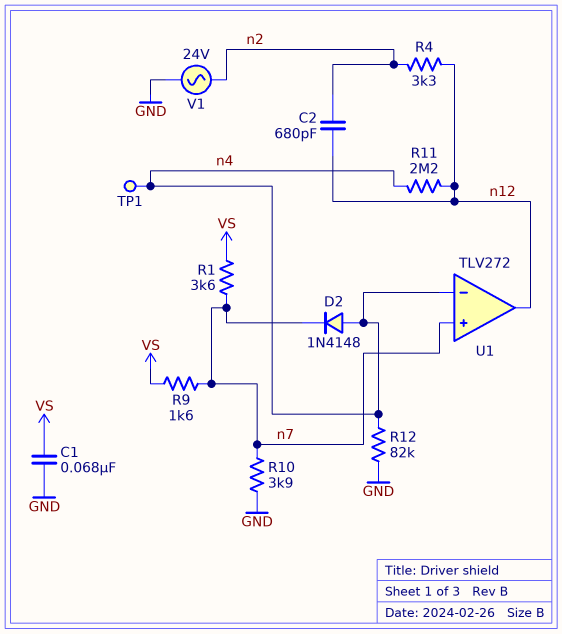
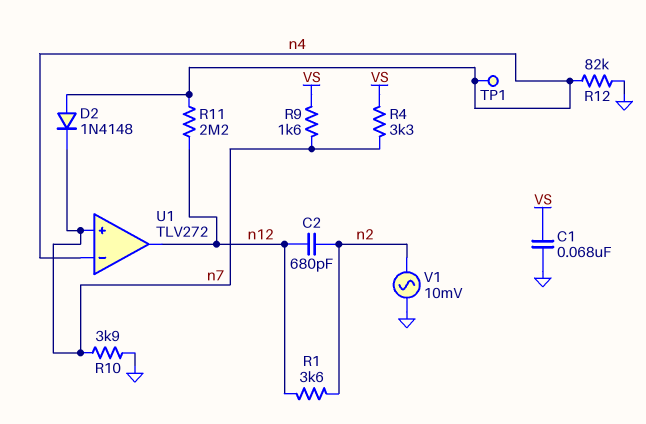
R1: 3.6k (VS, n7) -> 3.6k (n2, n12)
R4: 3.3k (n2, n12) -> 3.3k (VS, n7)
V1: AC 24V (GND, n2) -> AC 10mV (GND, n2)

